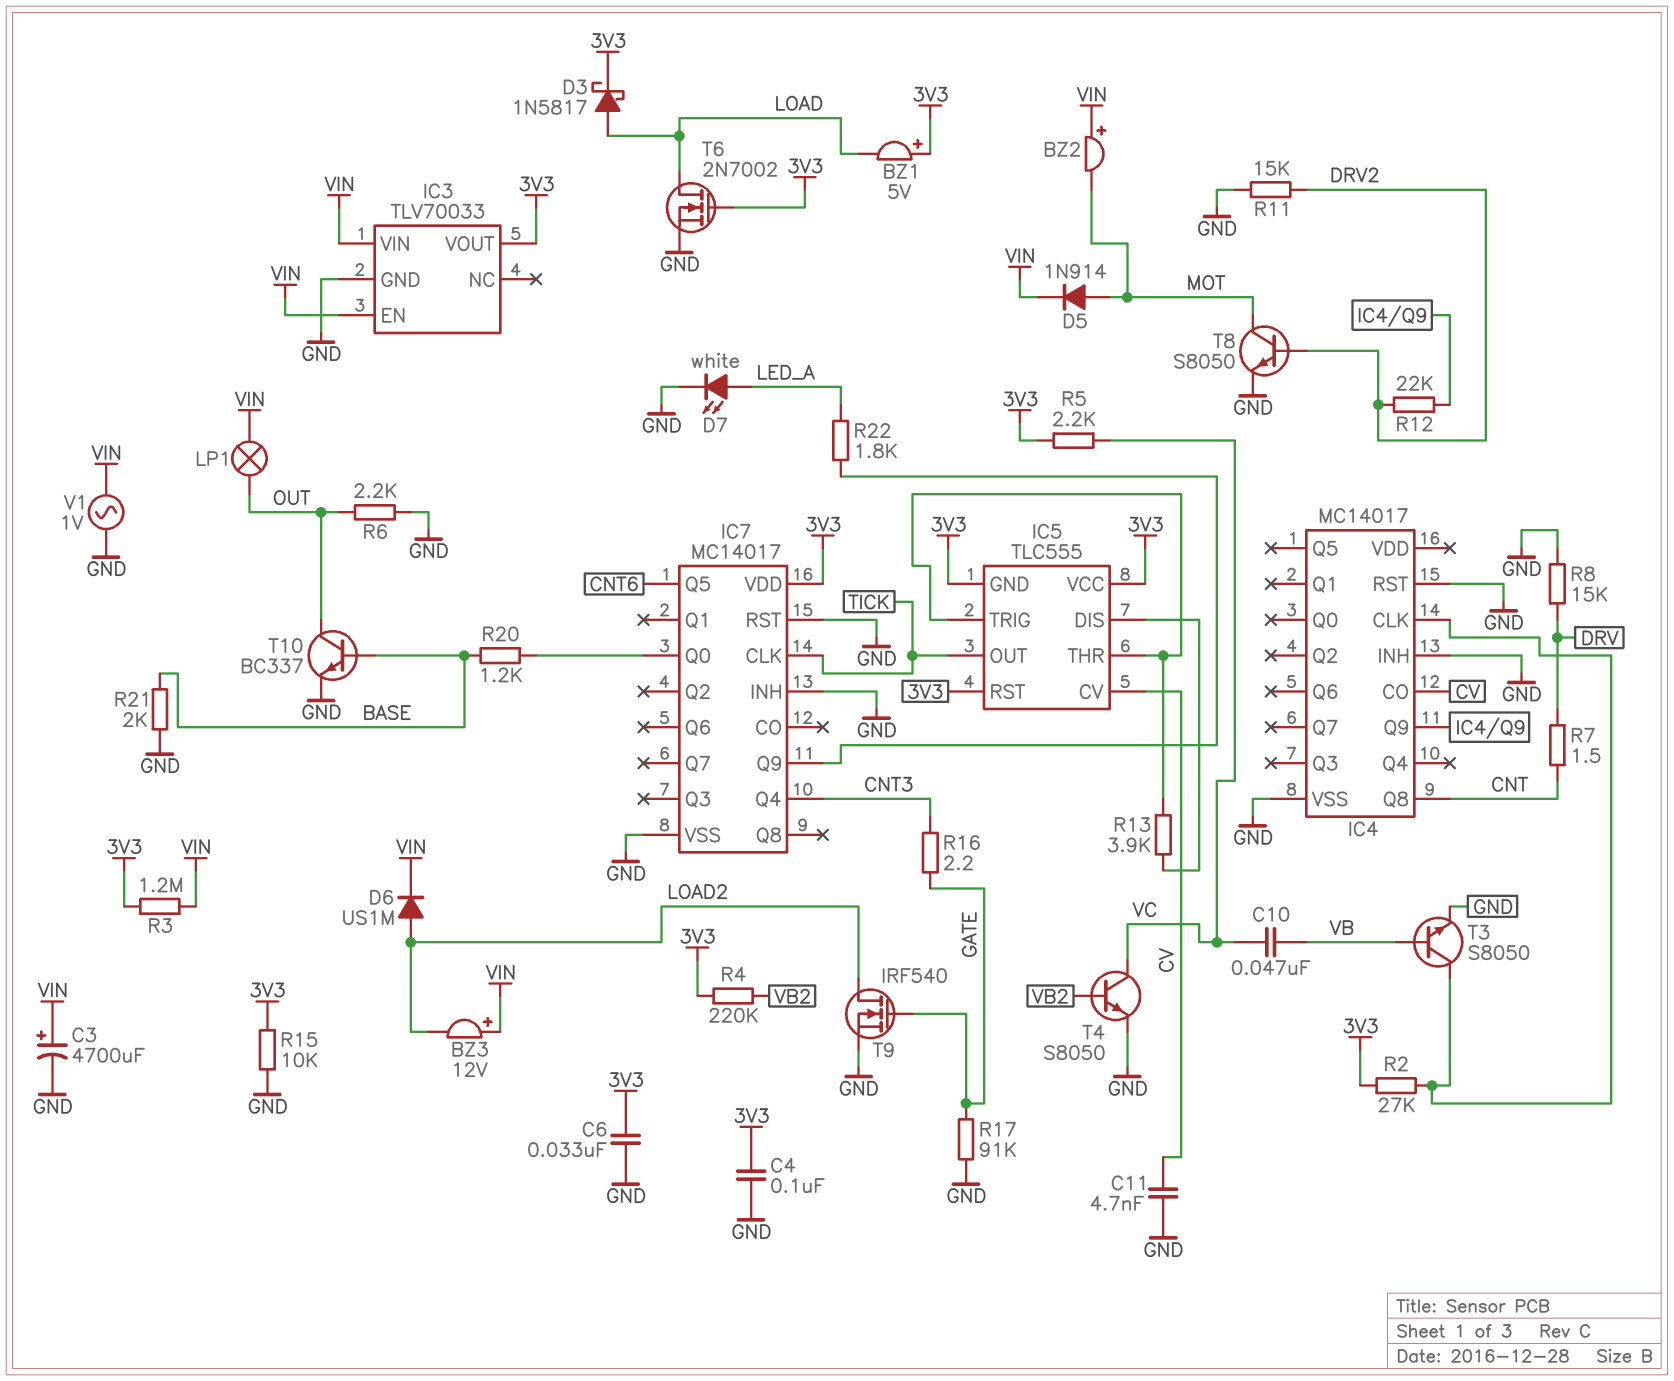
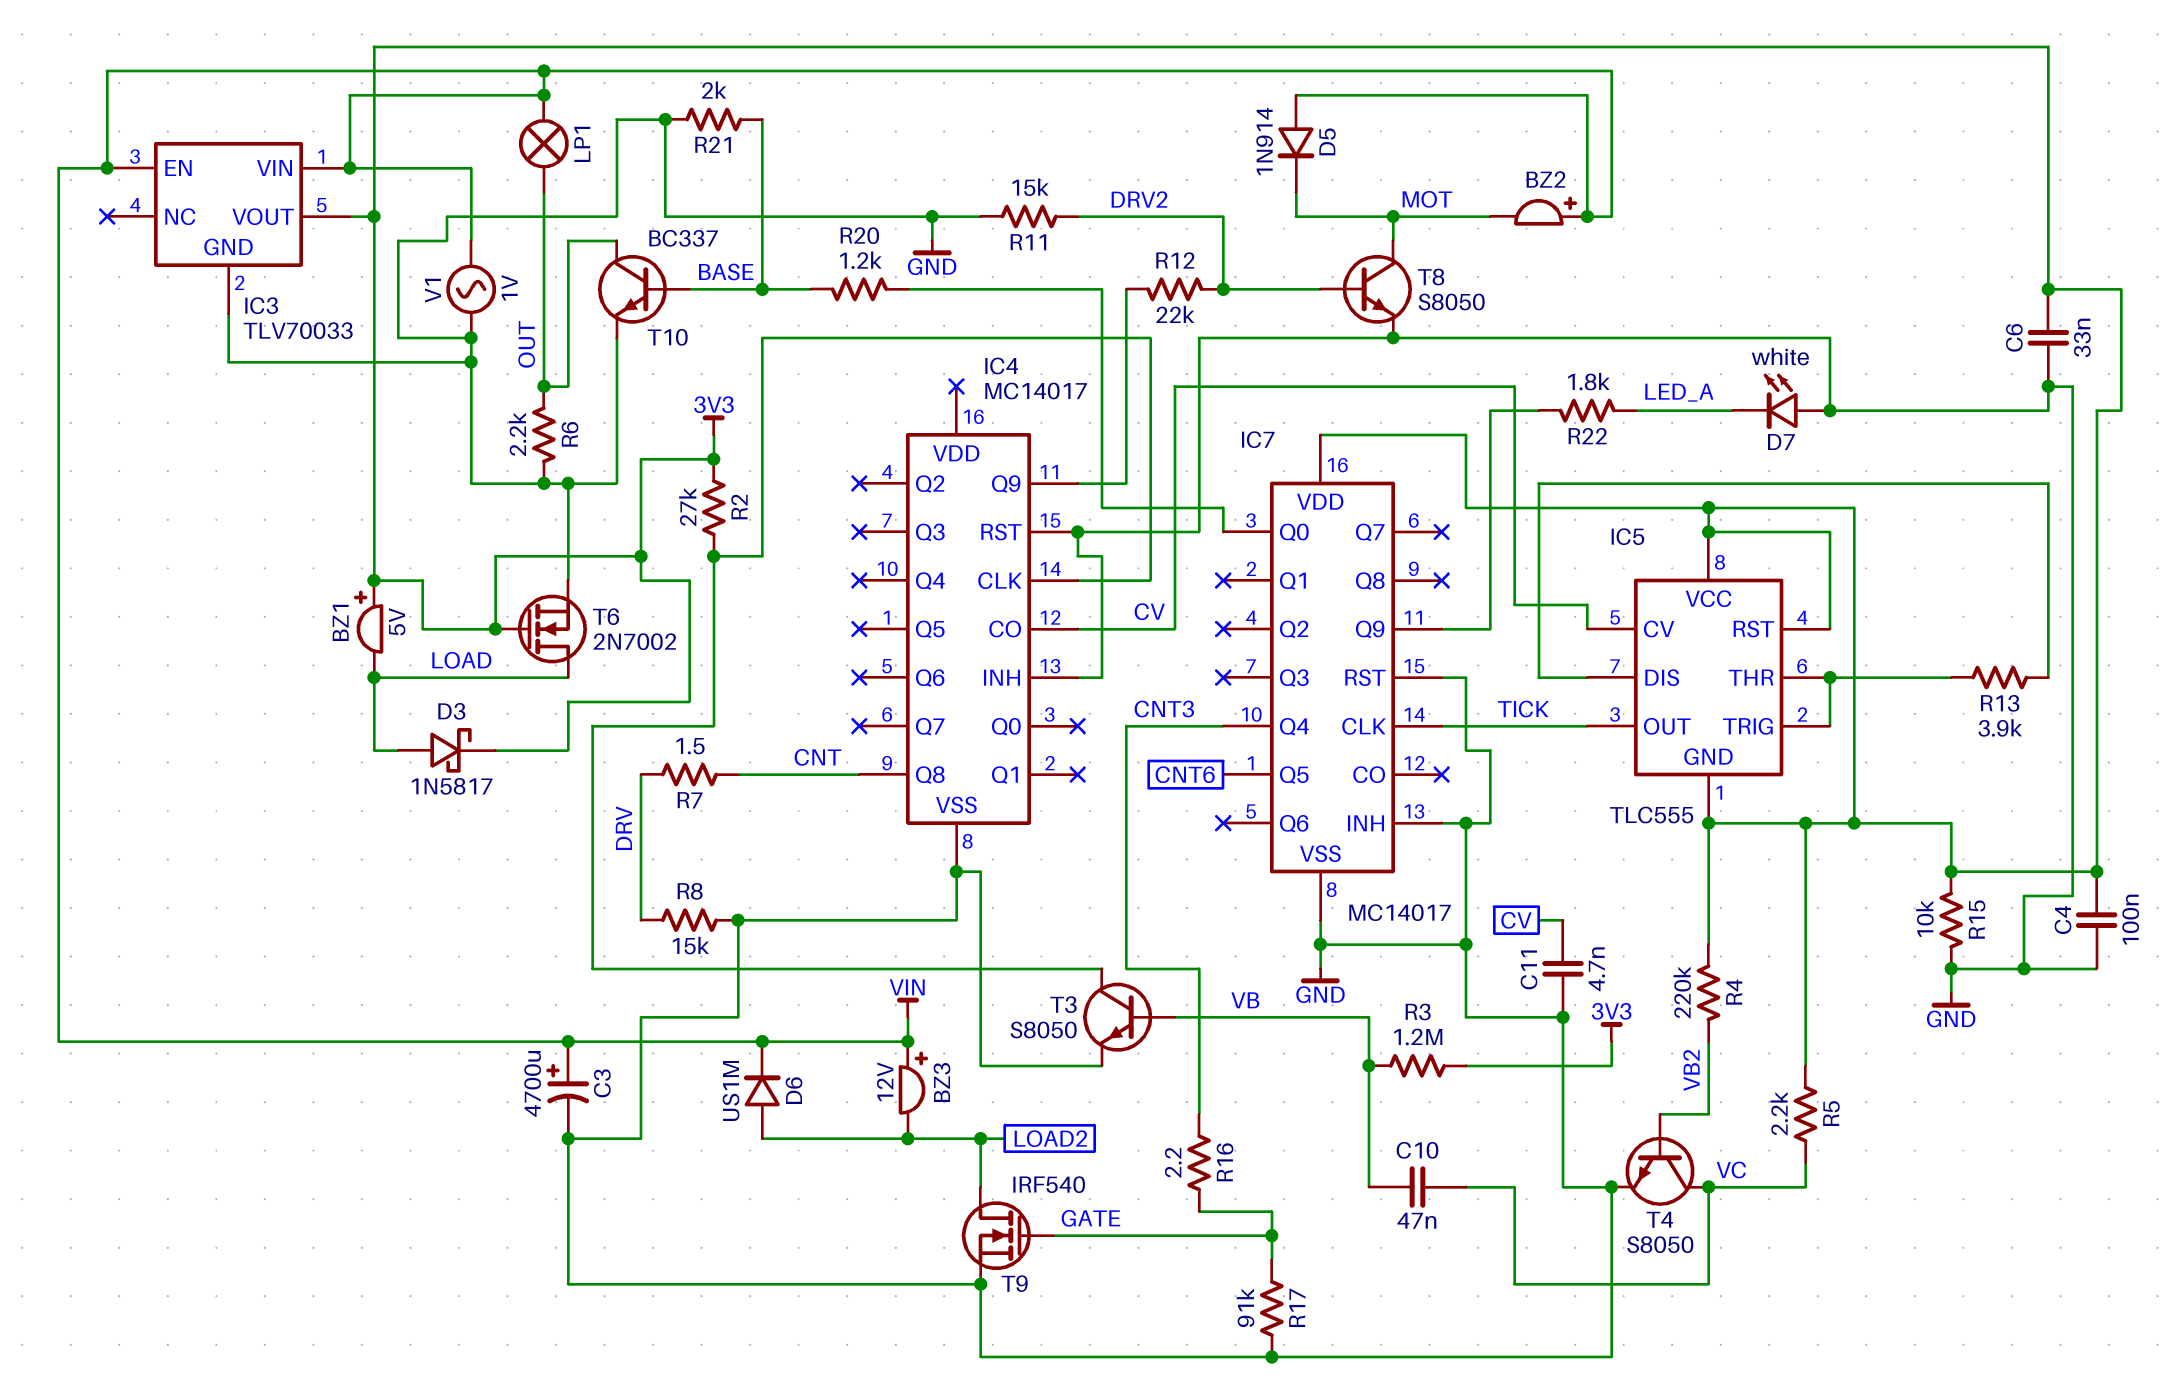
D5: diode 1N914 (A MOT, K VIN) -> diode 1N914 (A VIN, K MOT)
D7: LED white (A LED_A, K GND) -> LED white (A GND, K LED_A)
R3: 1.2M (3V3, VIN) -> 1.2M (3V3, VB)

